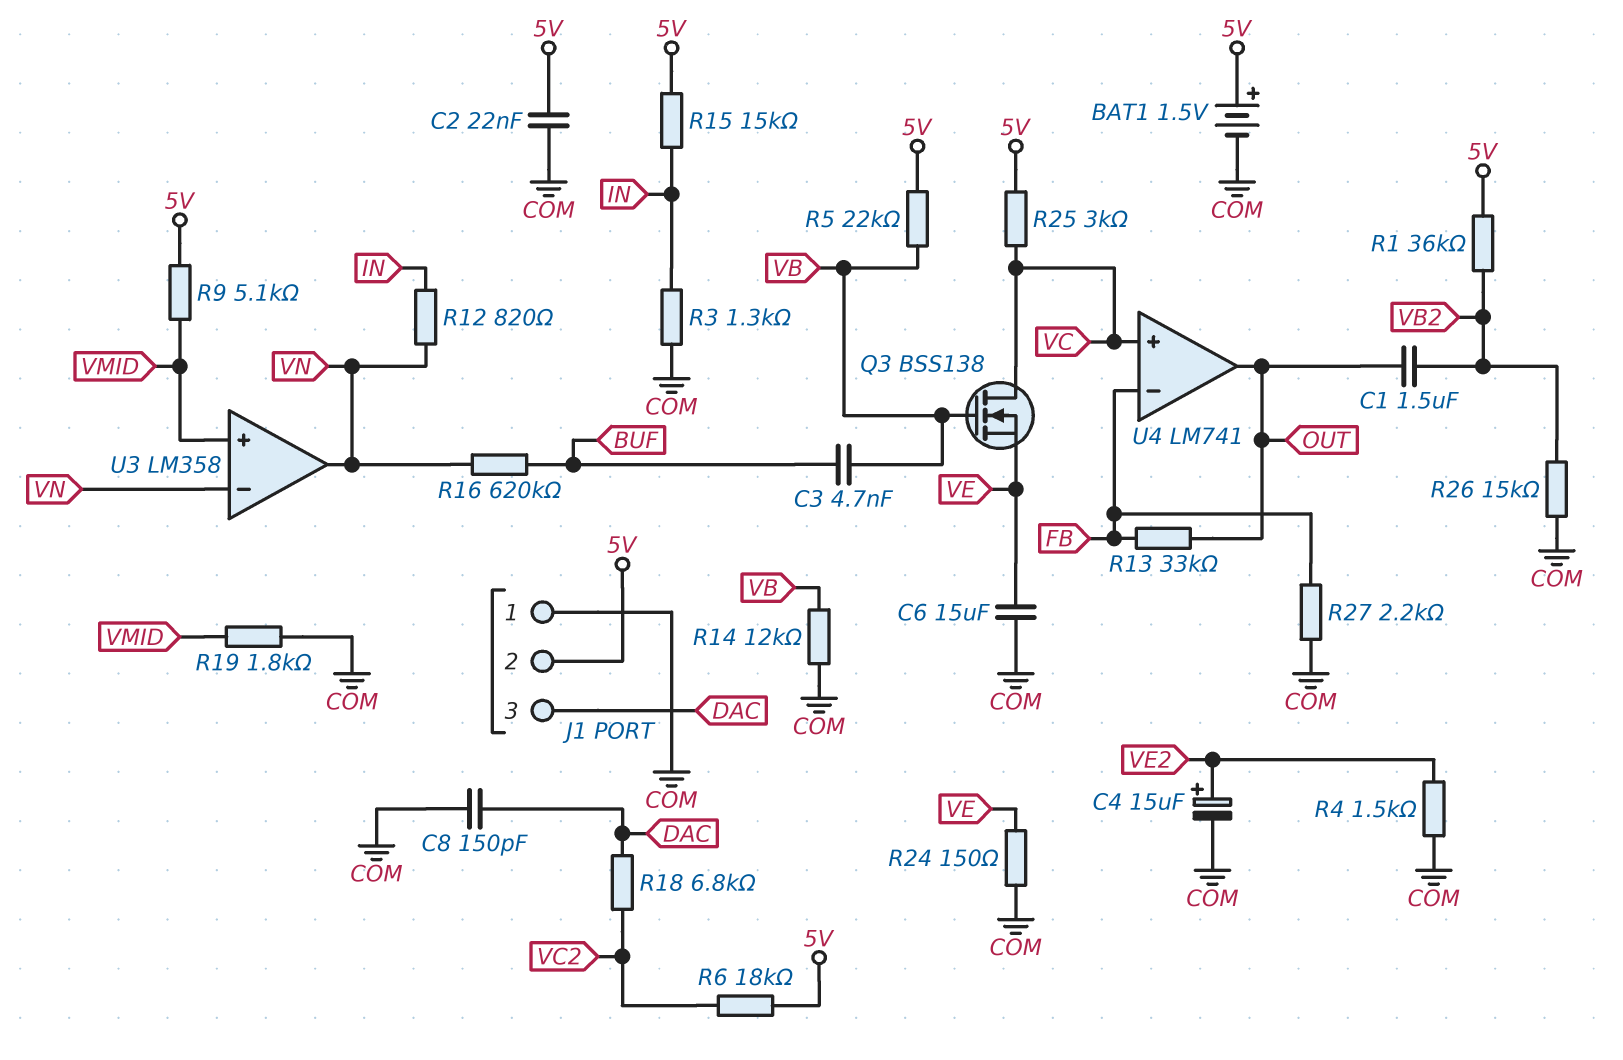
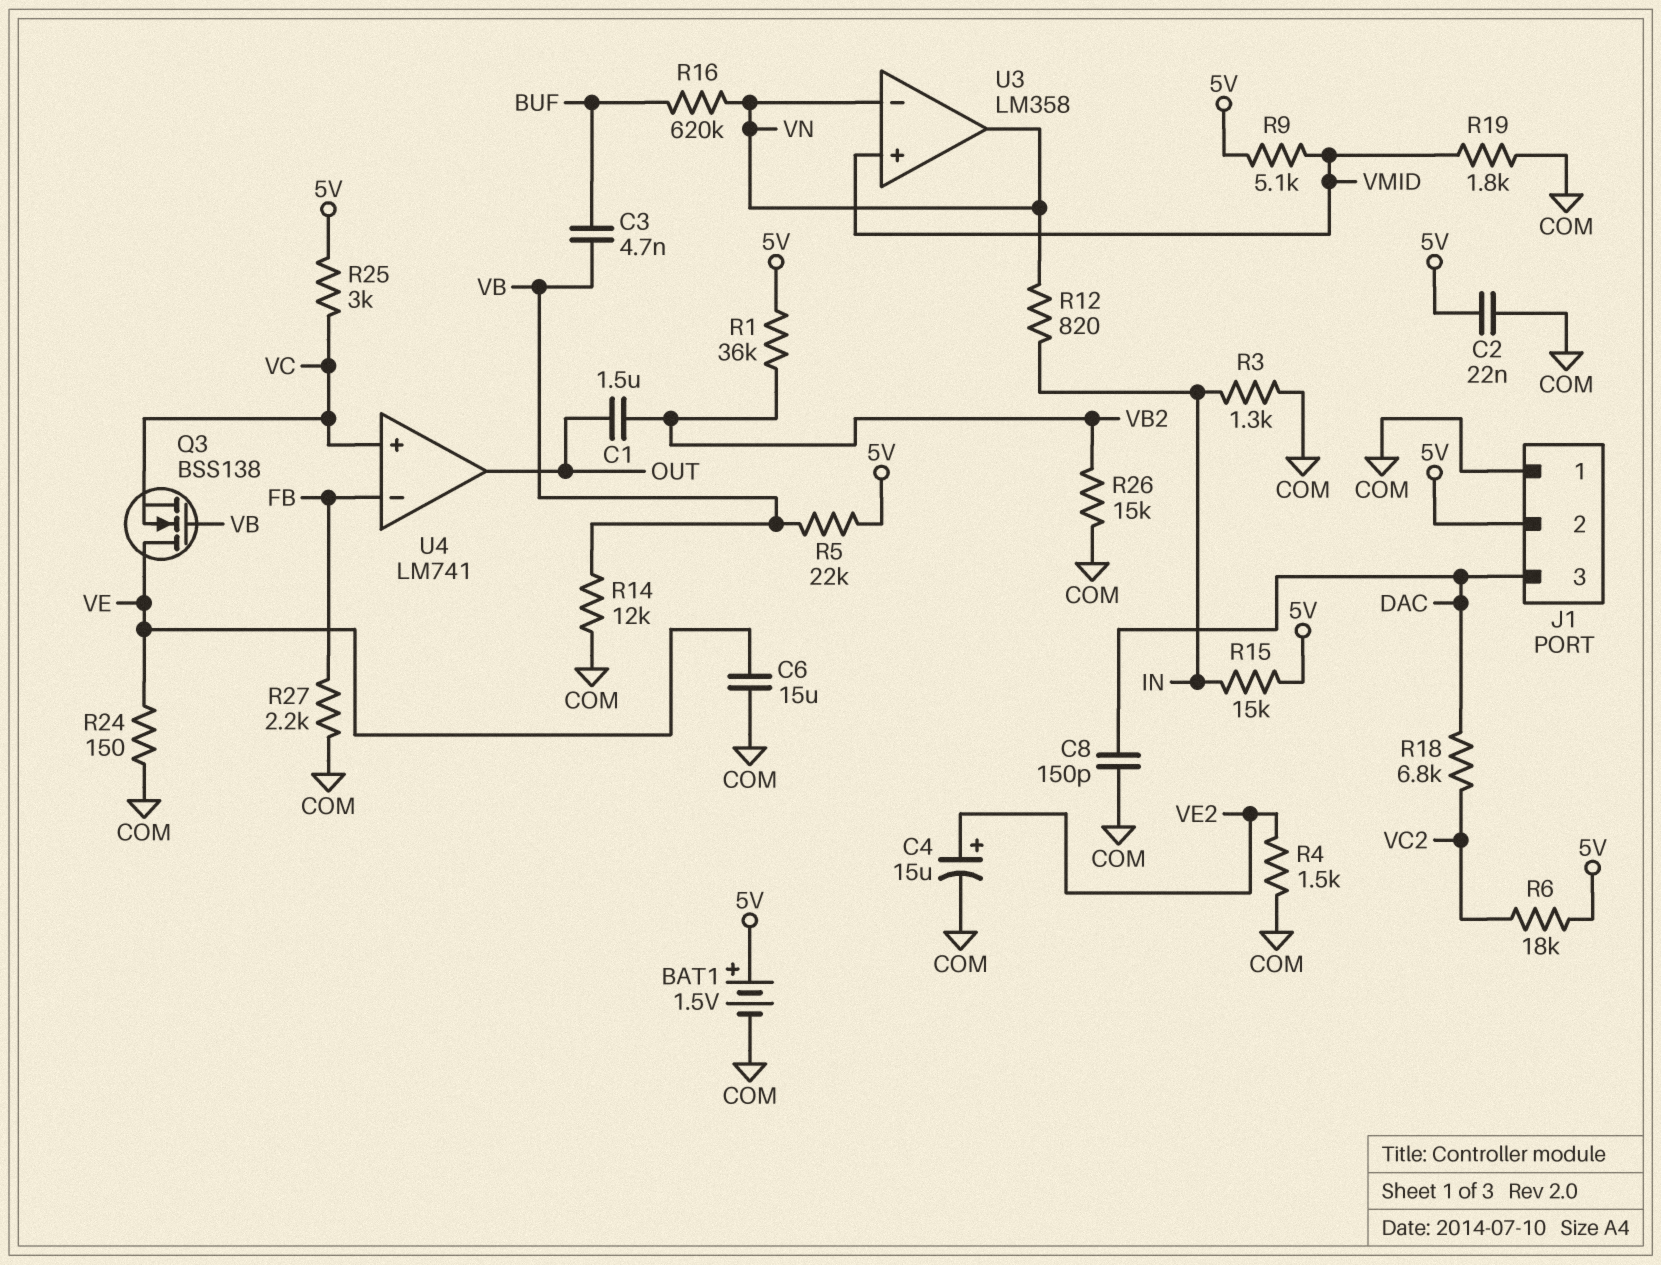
Q3: NMOS BSS138 (G VB, D VC, S VE) -> NMOS BSS138 (G VB, D VE, S VC)
R13: 33k (FB, OUT) -> none

